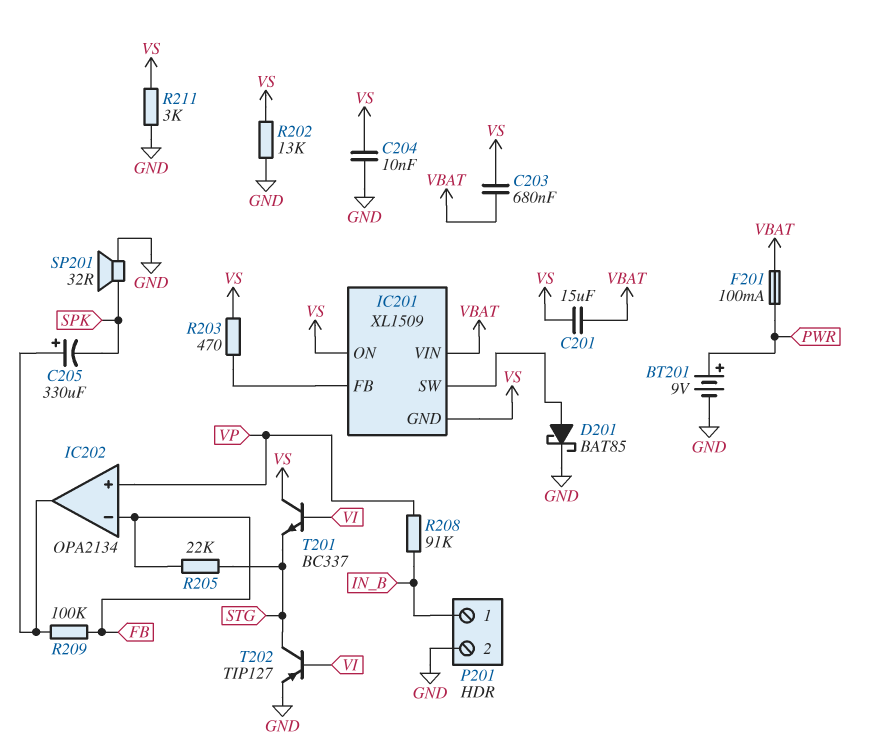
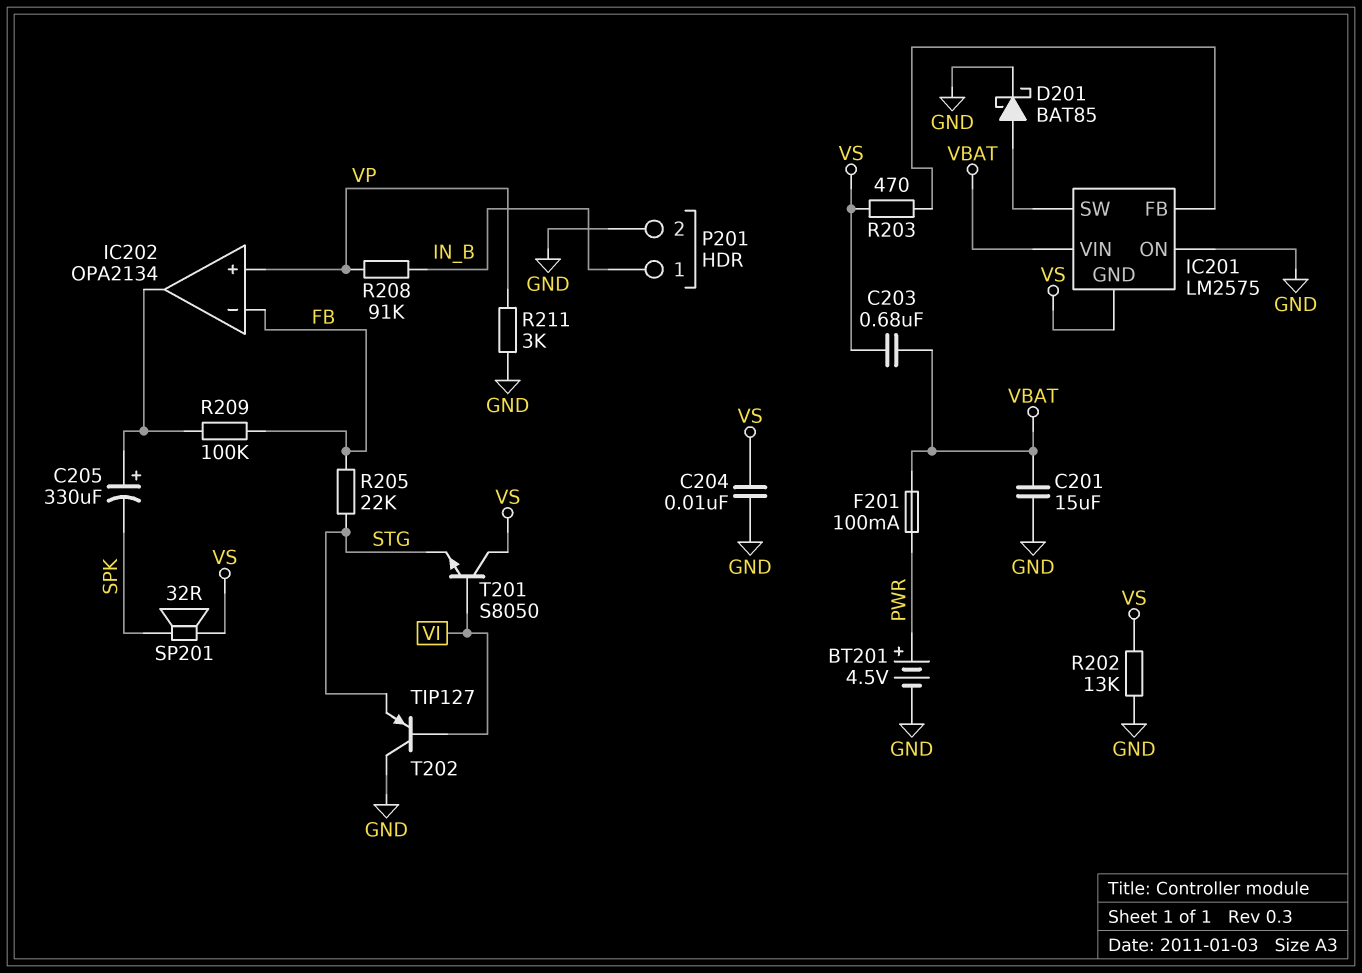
BT201: 9V (plus PWR, minus GND) -> 4.5V (plus PWR, minus GND)
C201: 15uF (VBAT, VS) -> 15uF (GND, VBAT)
IC201: XL1509 -> LM2575
IC201 pin ON: VS -> GND
R211: 3k (GND, VS) -> 3k (GND, VP)
SP201: speaker 32R (GND, SPK) -> speaker 32R (SPK, VS)
T201: NPN BC337 (B VI, C VS, E STG) -> NPN S8050 (B VI, C VS, E STG)
T202: PNP TIP127 (B VI, C STG, E GND) -> PNP TIP127 (B VI, C GND, E STG)

